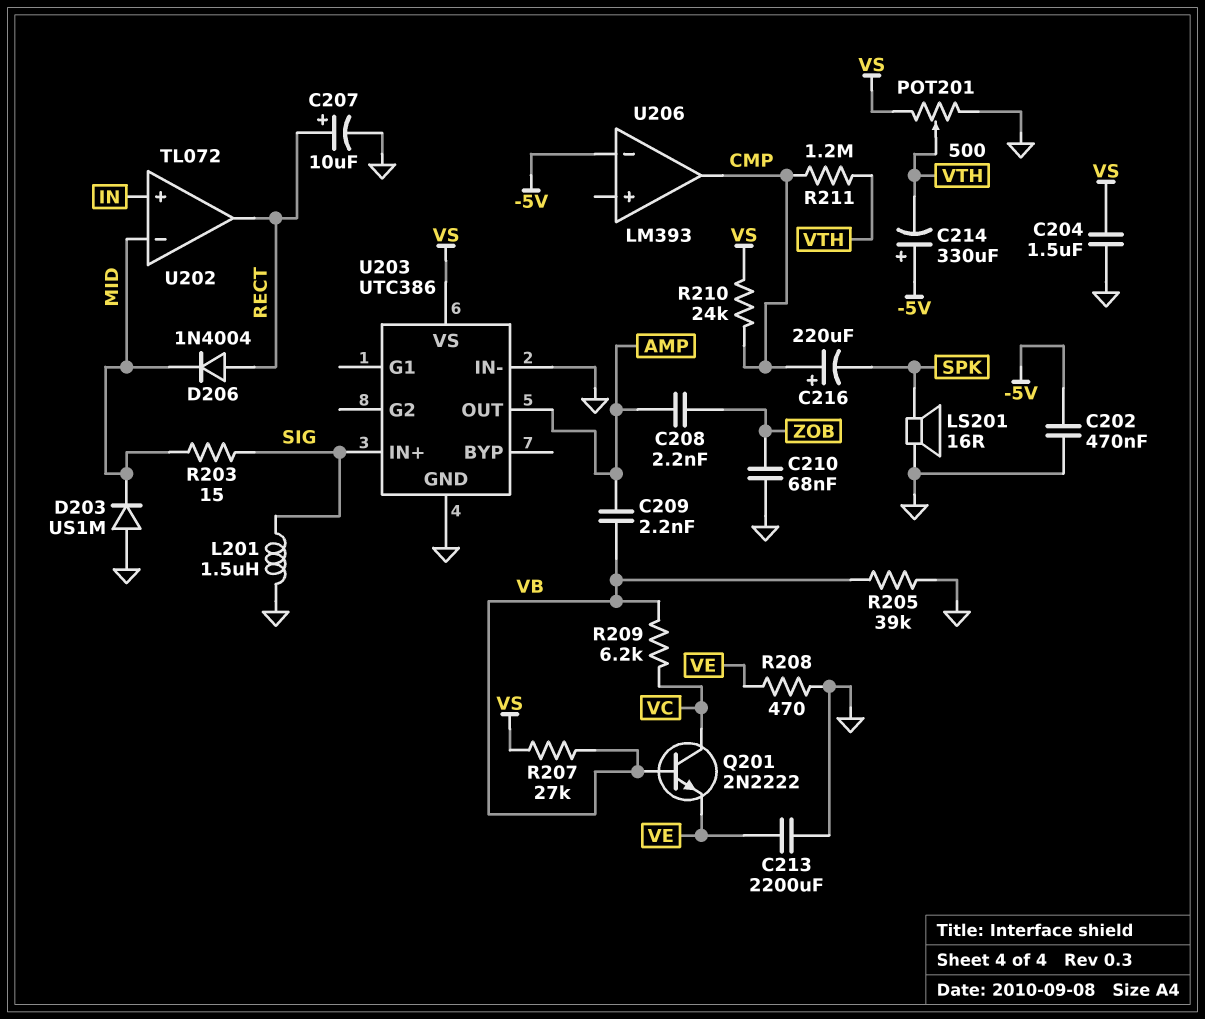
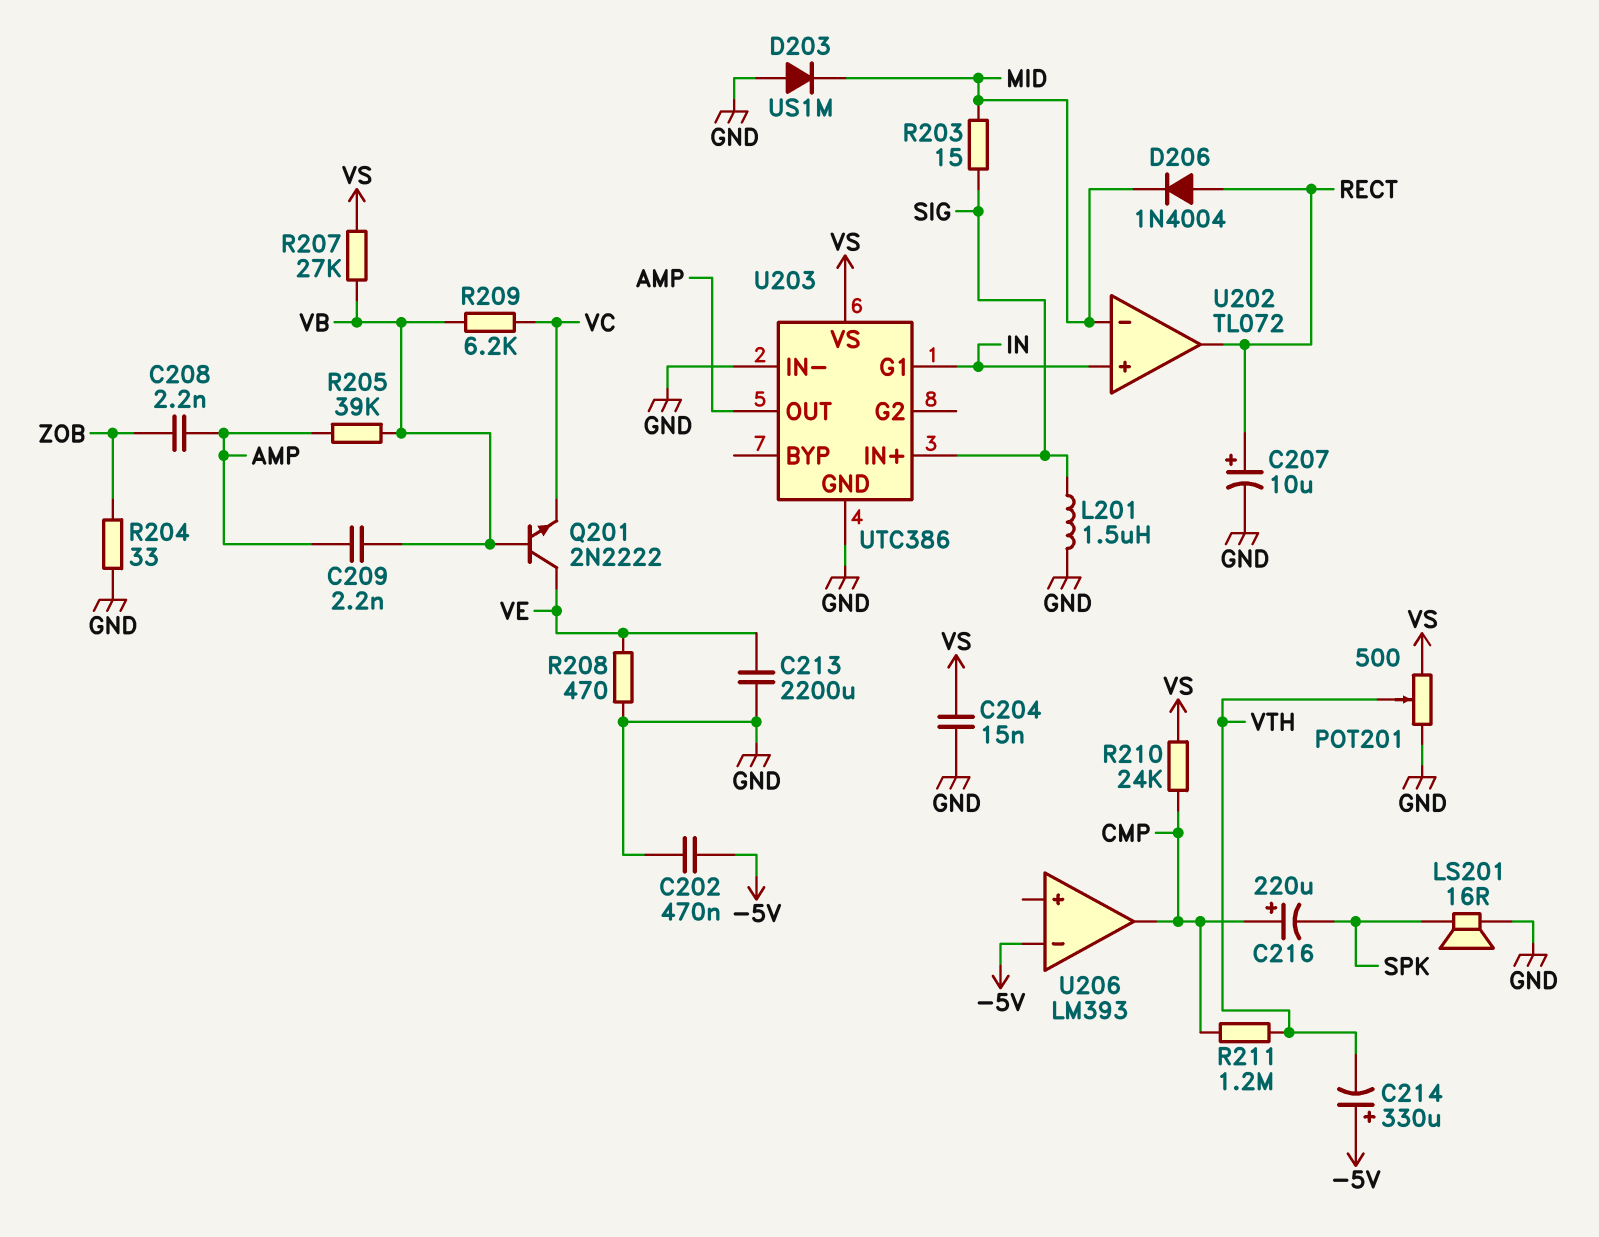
C204: 1.5uF (GND, VS) -> 15nF (GND, VS)
C210: 68nF (GND, ZOB) -> none
Q201: NPN 2N2222 (B VB, C VC, E VE) -> NPN 2N2222 (B VB, C VE, E VC)
R204: none -> 33 (GND, ZOB)
R205: 39k (GND, VB) -> 39k (AMP, VB)
U203 pin G1: none -> IN

